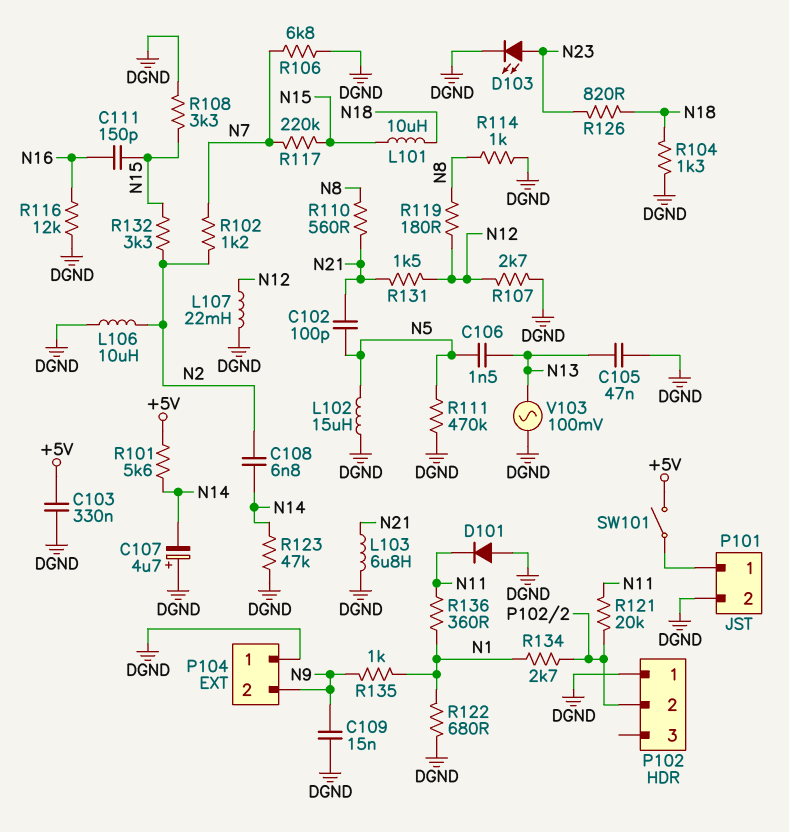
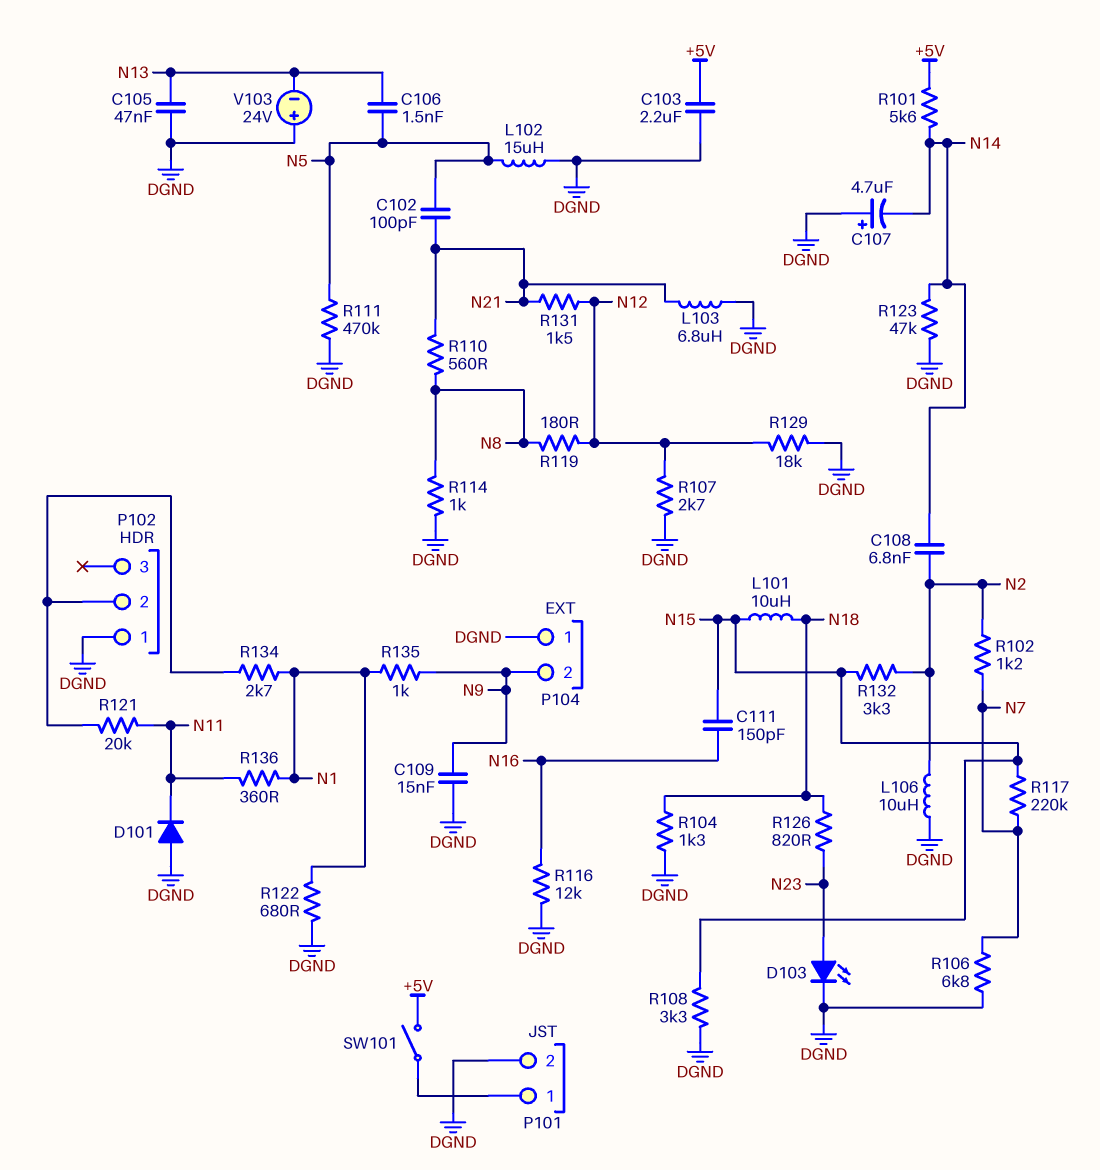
C103: 330nF (+5V, DGND) -> 2.2uF (+5V, DGND)
L107: 22mH (DGND, N12) -> none
R129: none -> 18k (DGND, N12)
V103: AC 100mV (DGND, N13) -> 24V (plus DGND, minus N13)

